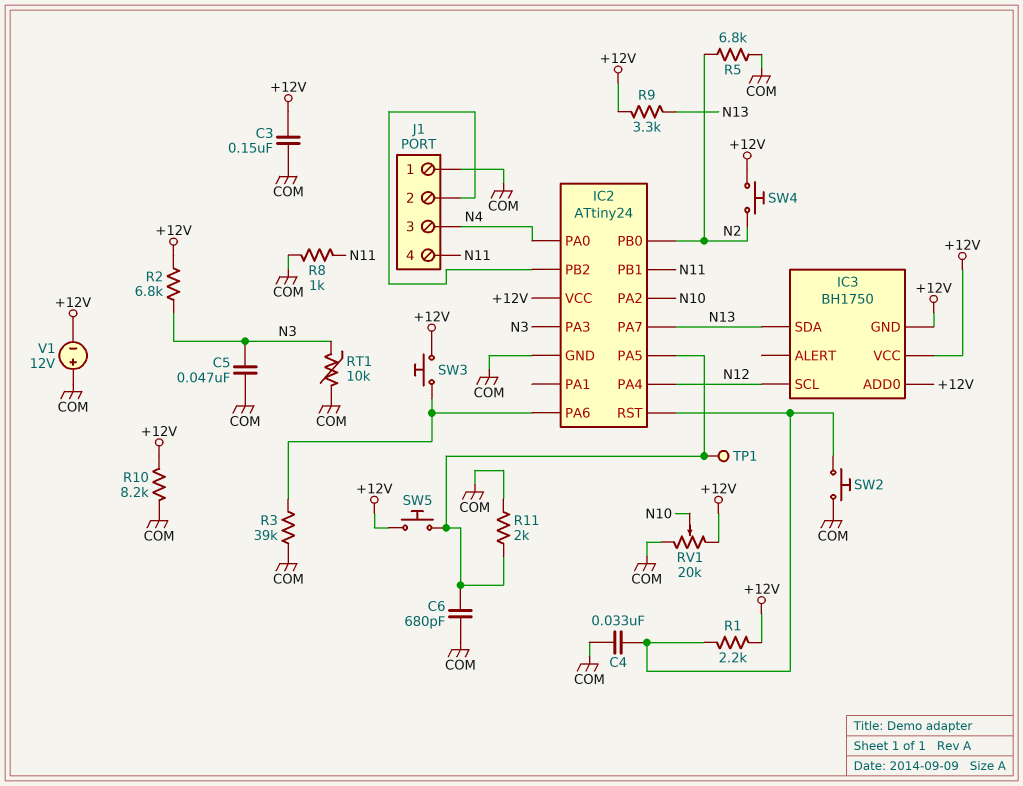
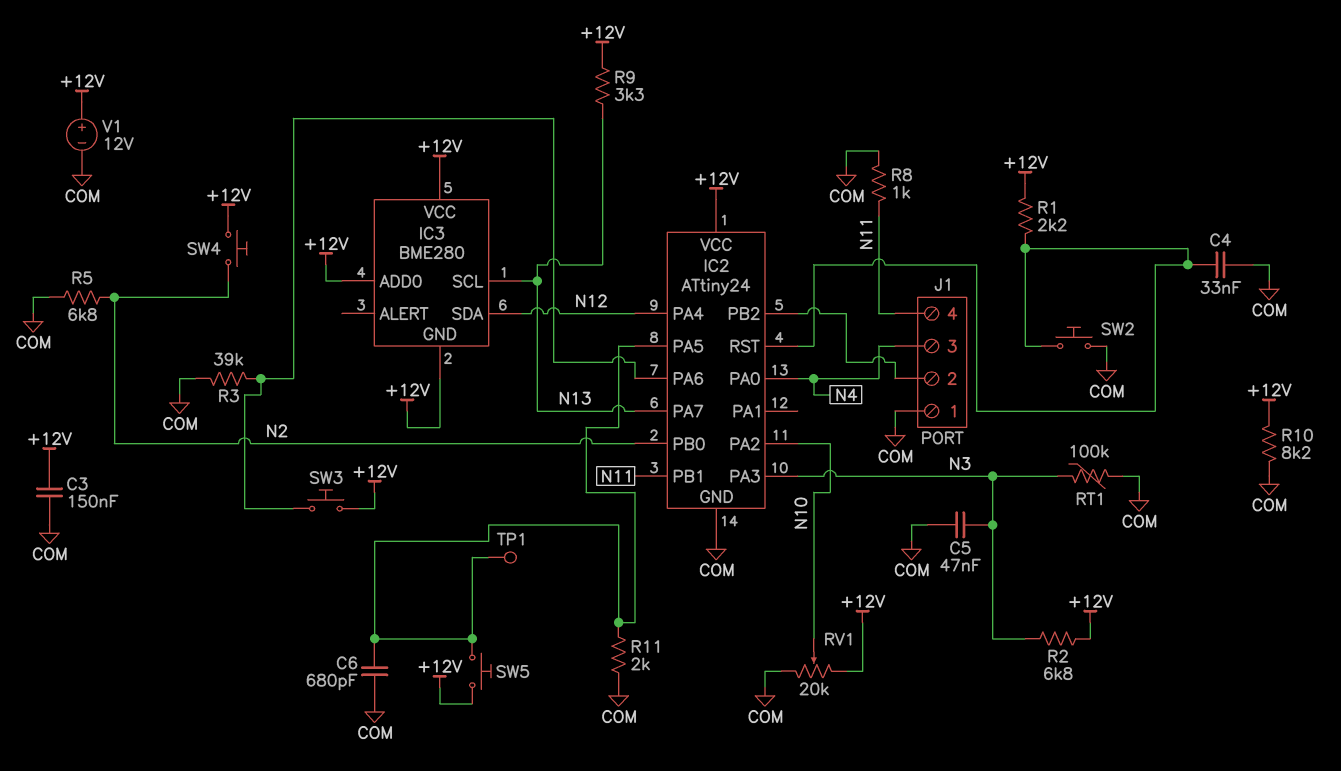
IC3: BH1750 -> BME280
IC3 pin SCL: N12 -> N13
IC3 pin SDA: N13 -> N12
RT1: 10k (COM, N3) -> 100k (COM, N3)
V1: 12V (plus COM, minus +12V) -> 12V (plus +12V, minus COM)

